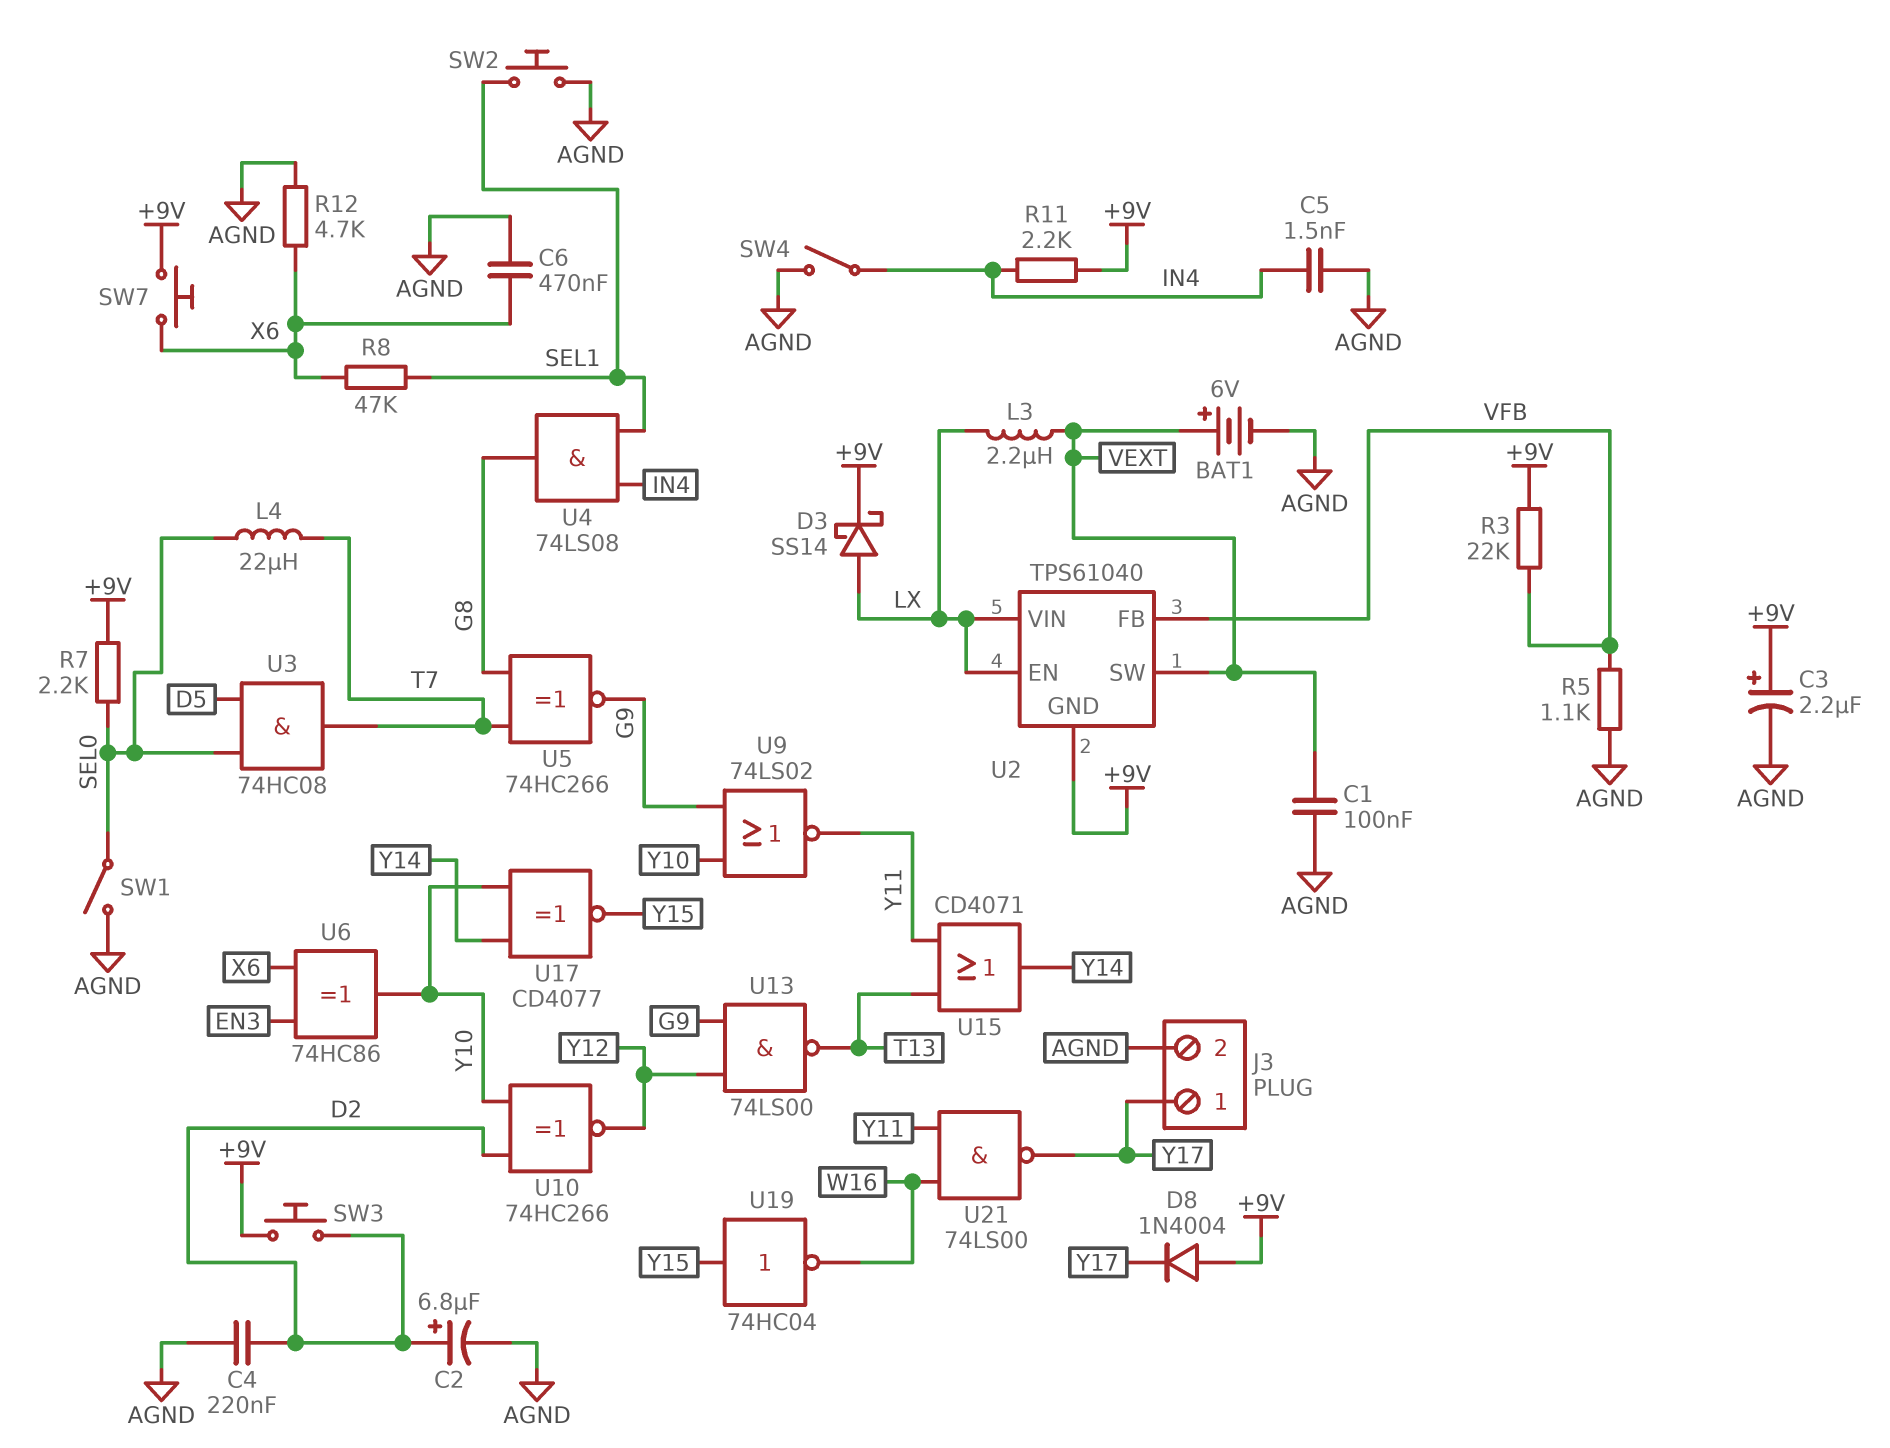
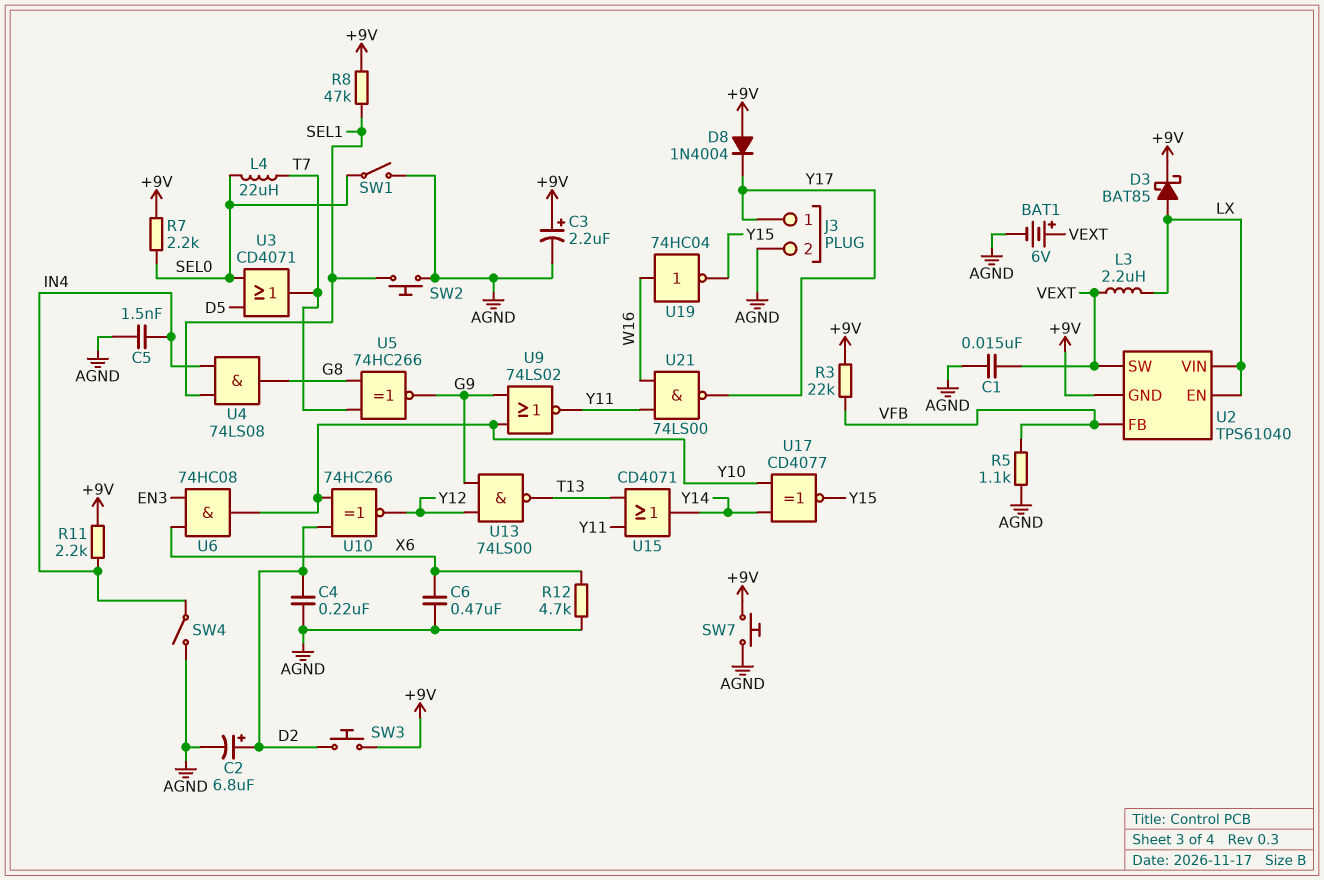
C1: 100nF (AGND, VEXT) -> 15nF (AGND, VEXT)
D3: schottky SS14 (A LX, K +9V) -> schottky BAT85 (A LX, K +9V)
R8: 47k (SEL1, X6) -> 47k (+9V, SEL1)
SW7: button (+9V, X6) -> button (+9V, AGND)
U3: AND 74HC08 (in D5, in SEL0, out T7) -> OR CD4071 (in D5, in SEL0, out T7)
U6: XOR 74HC86 (in EN3, in X6, out Y10) -> AND 74HC08 (in EN3, in X6, out Y10)
U19: NOT 74HC04 (in Y15, out W16) -> NOT 74HC04 (in W16, out Y15)

